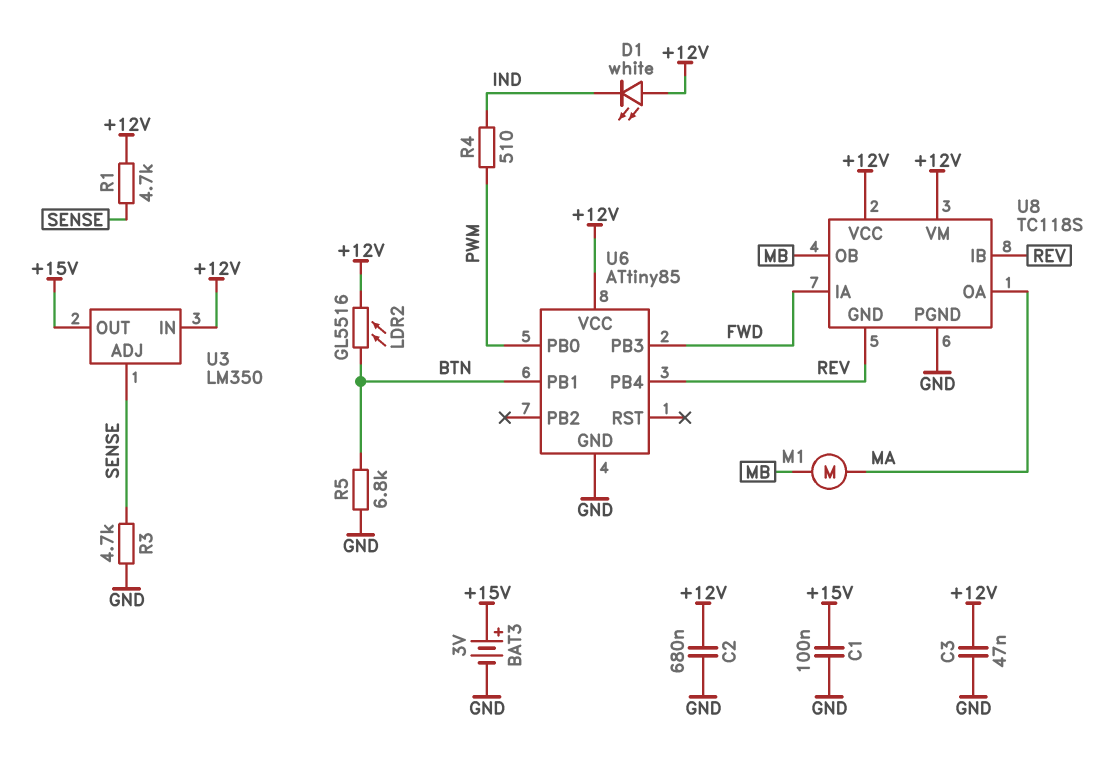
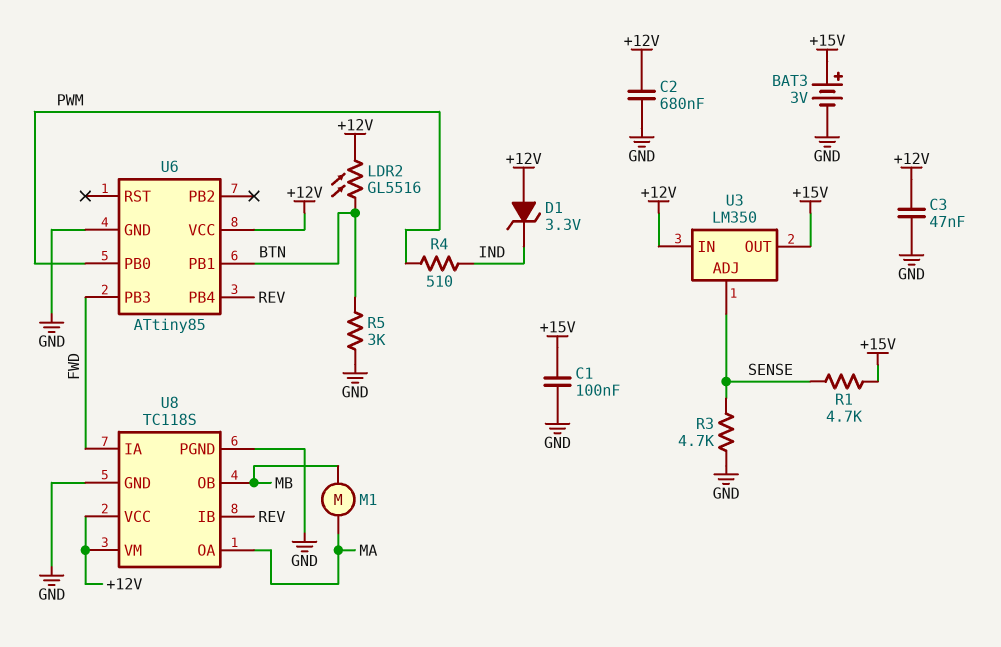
D1: LED white (A +12V, K IND) -> zener 3.3V (A +12V, K IND)
R1: 4.7k (+12V, SENSE) -> 4.7k (+15V, SENSE)
R5: 6.8k (BTN, GND) -> 3k (BTN, GND)
U8 pin GND: REV -> GND

